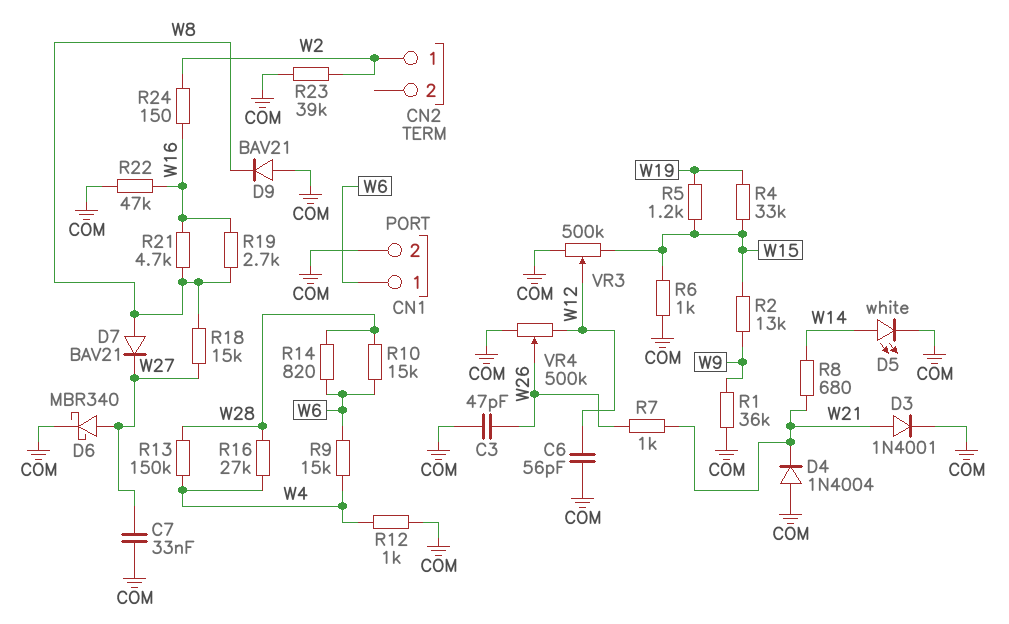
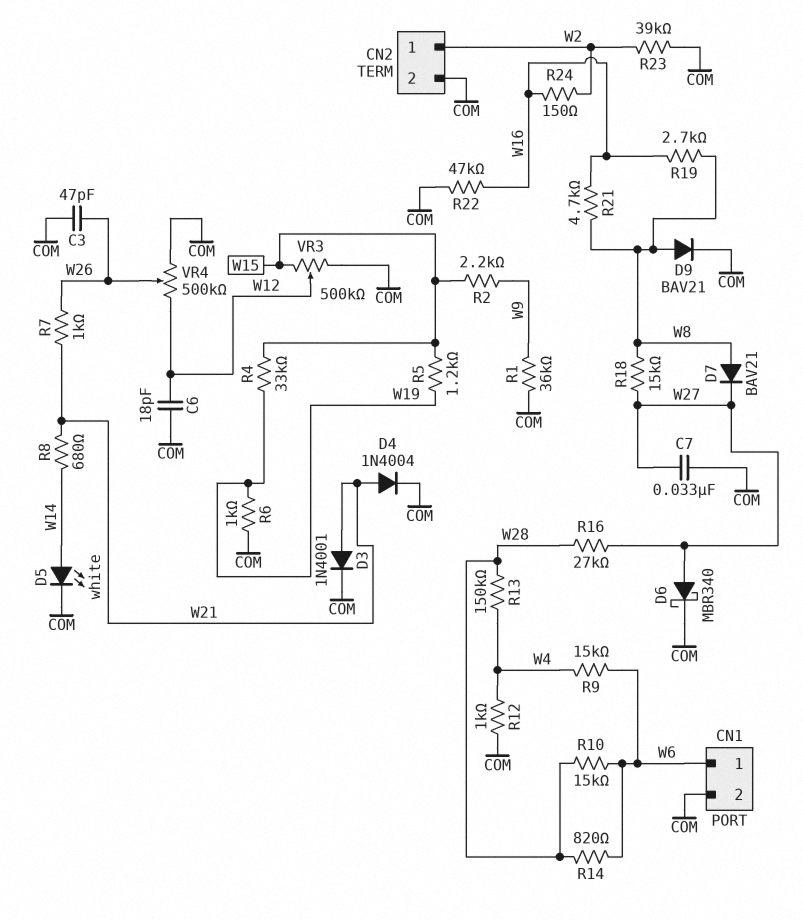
C6: 56pF (COM, W12) -> 18pF (COM, W12)
CN2 pin 2: none -> COM
D4: diode 1N4004 (A COM, K W21) -> diode 1N4004 (A W21, K COM)
D9: diode BAV21 (A COM, K W8) -> diode BAV21 (A W8, K COM)
R2: 13k (W9, W15) -> 2.2k (W9, W15)
R6: 1k (COM, W15) -> 1k (COM, W19)
R16: 27k (W4, W28) -> 27k (W27, W28)

